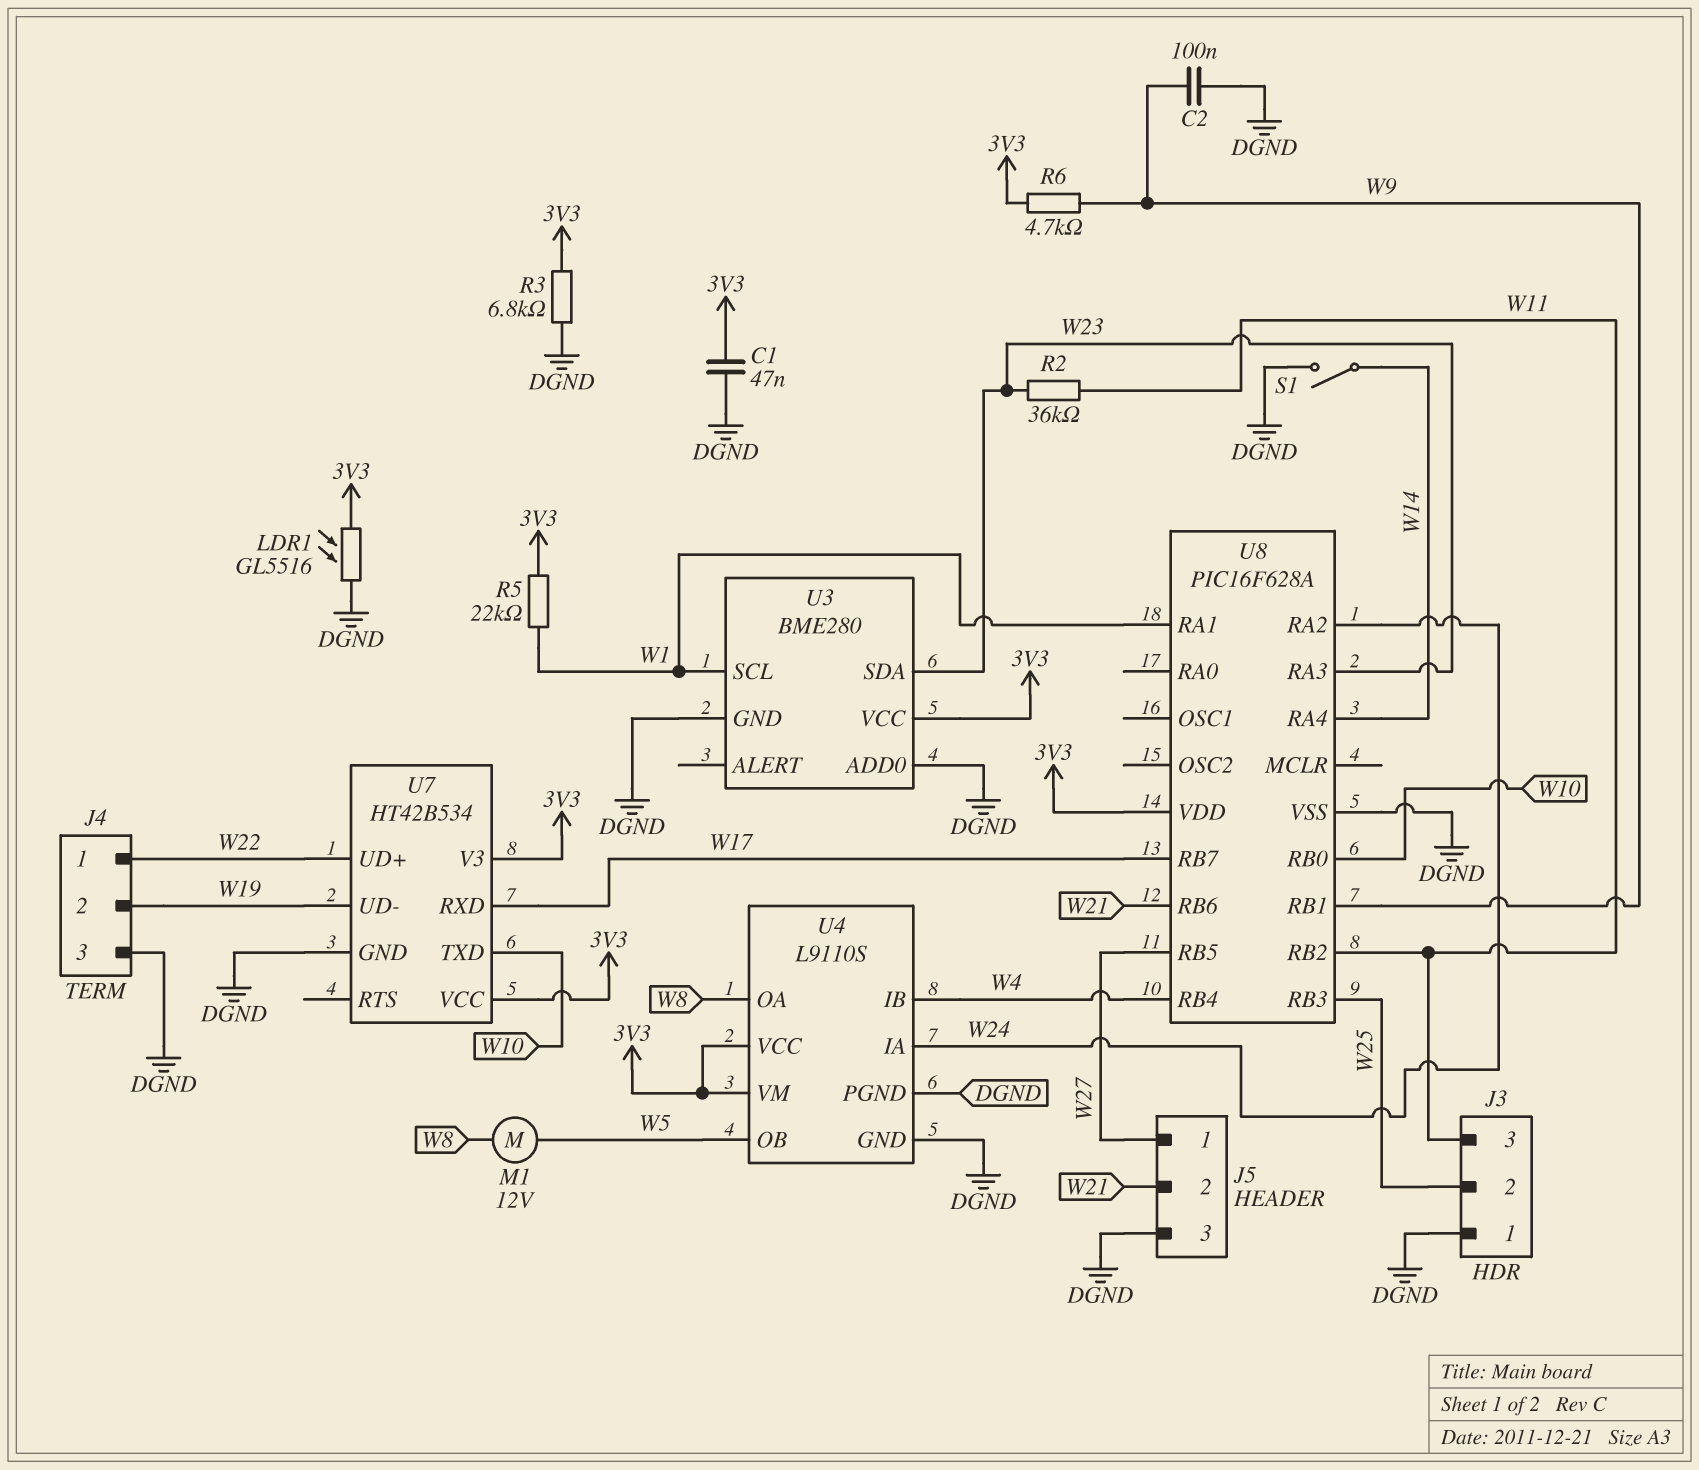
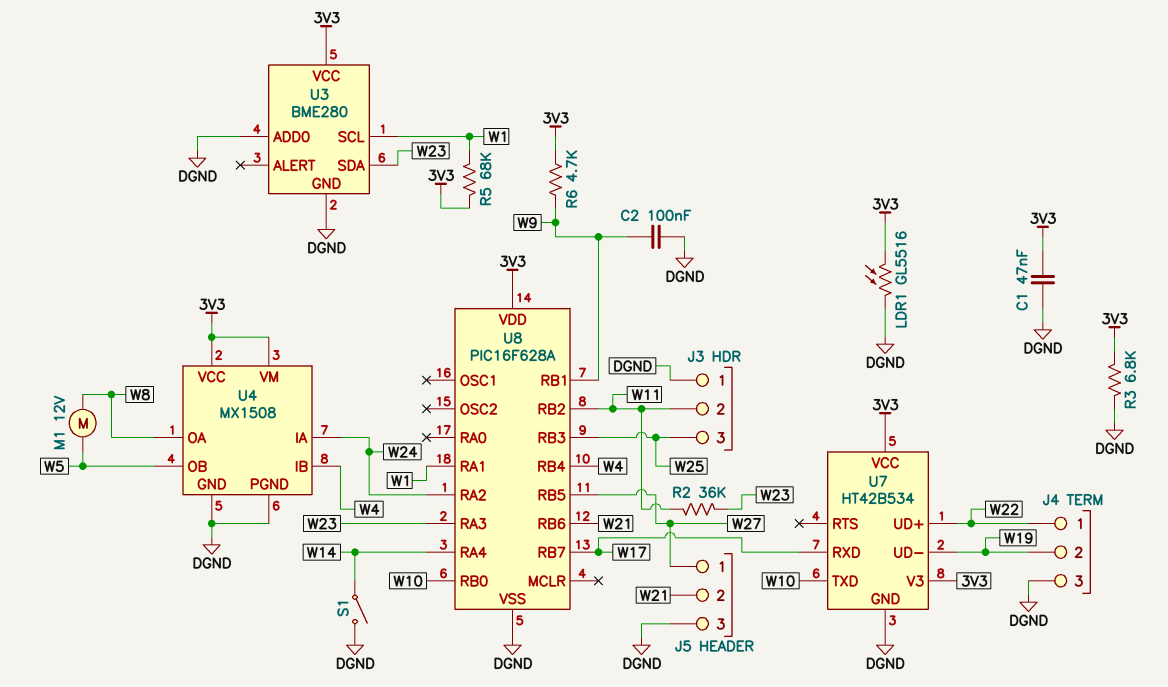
J3 pin 2: W25 -> W11
J3 pin 3: W11 -> W25
R5: 22k (3V3, W1) -> 68k (3V3, W1)
U4: L9110S -> MX1508

